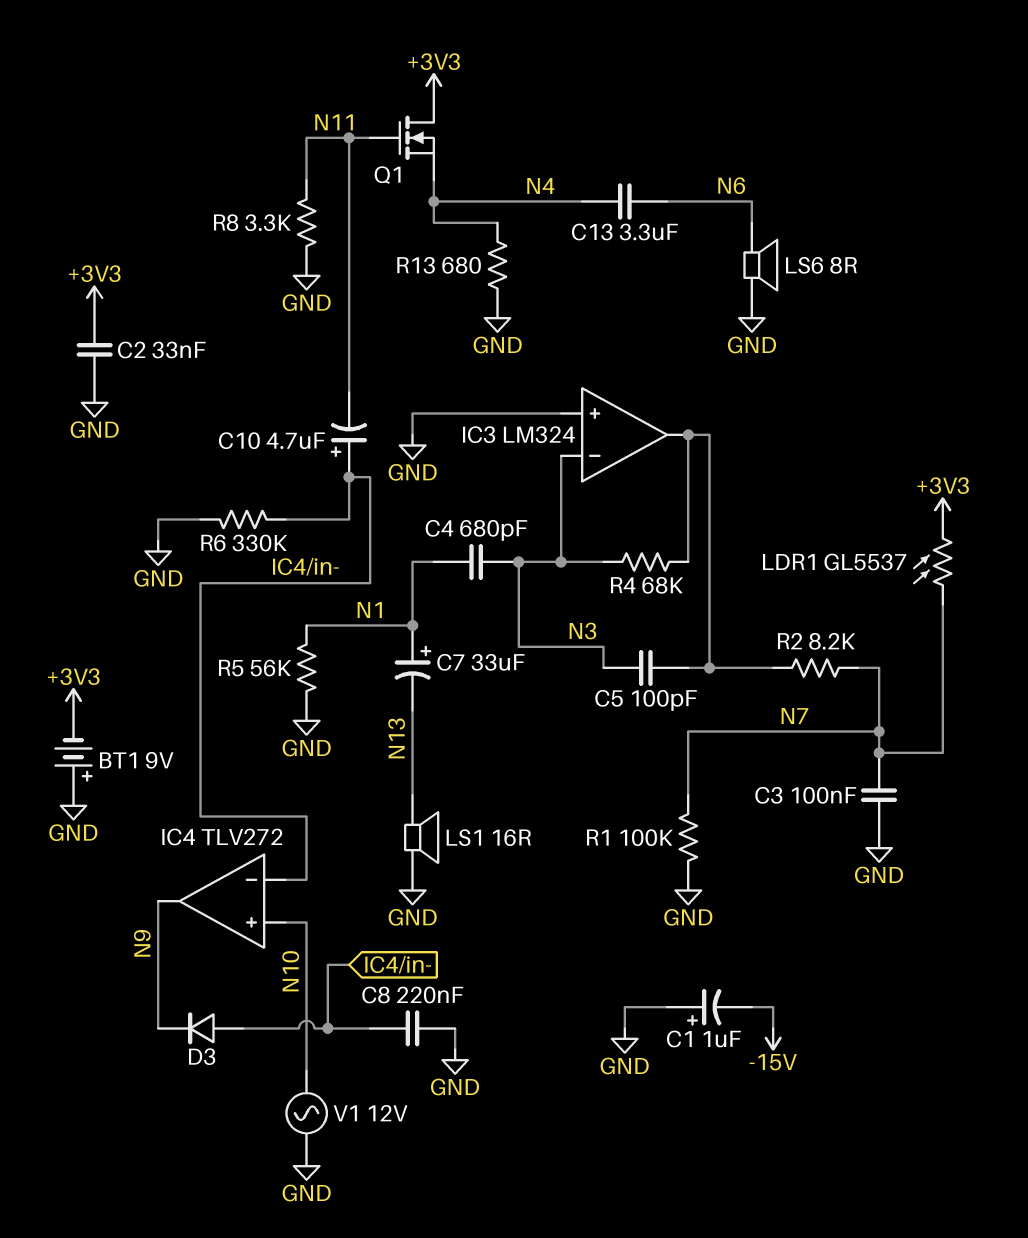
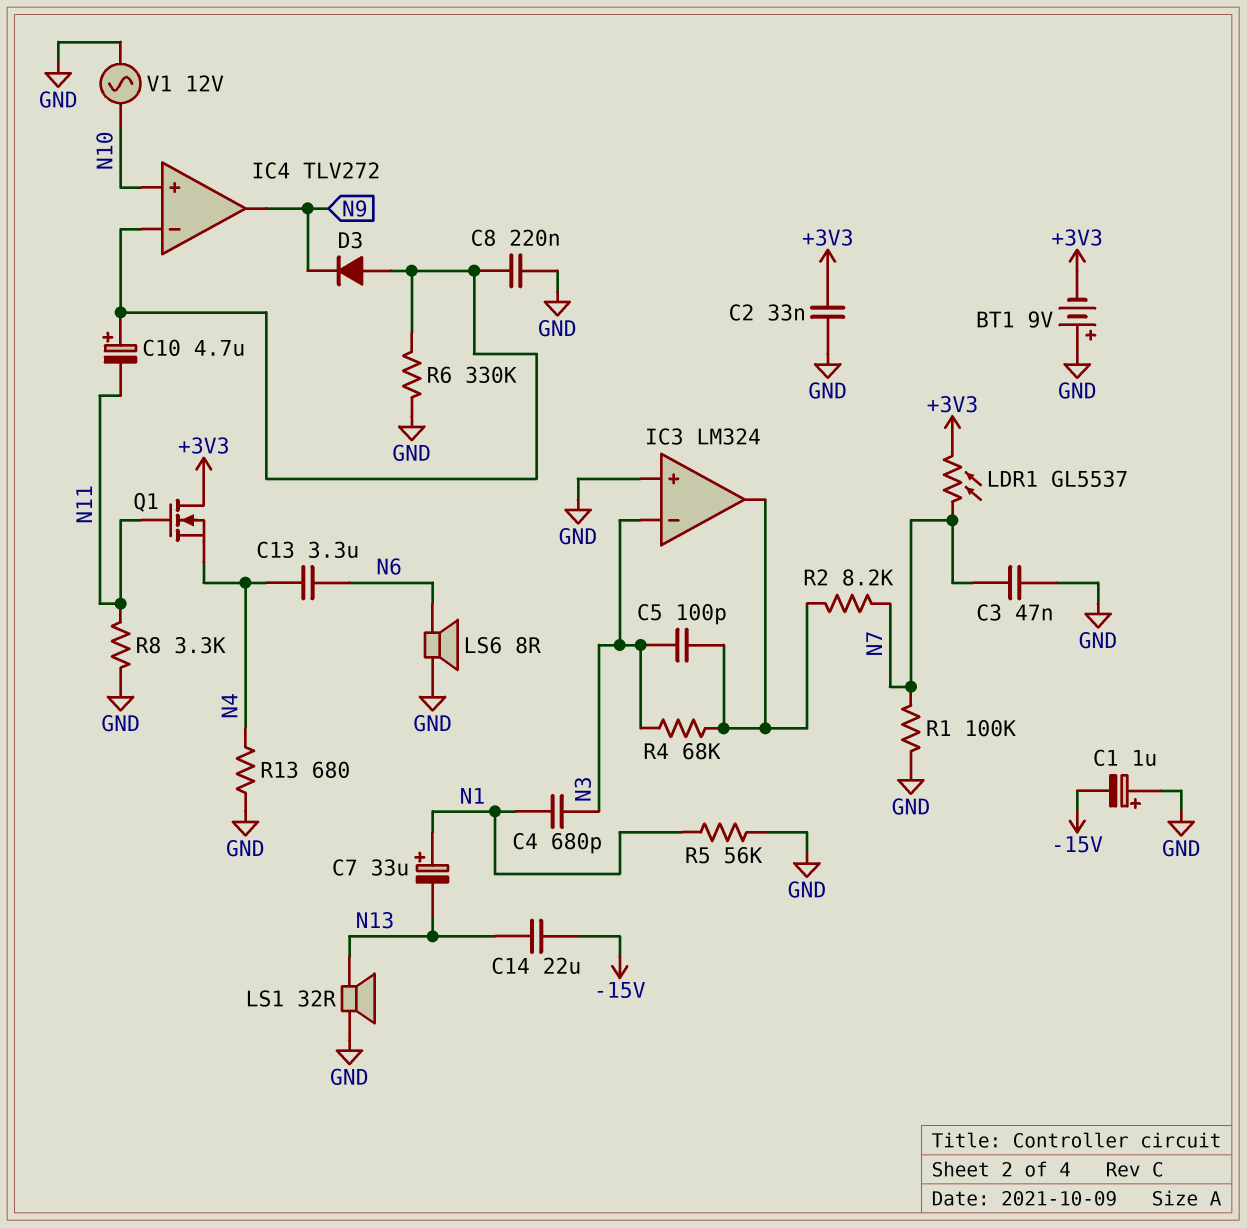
C3: 100nF (GND, N7) -> 47nF (GND, N7)
C14: none -> 22uF (-15V, N13)
LS1: speaker 16R (GND, N13) -> speaker 32R (GND, N13)

